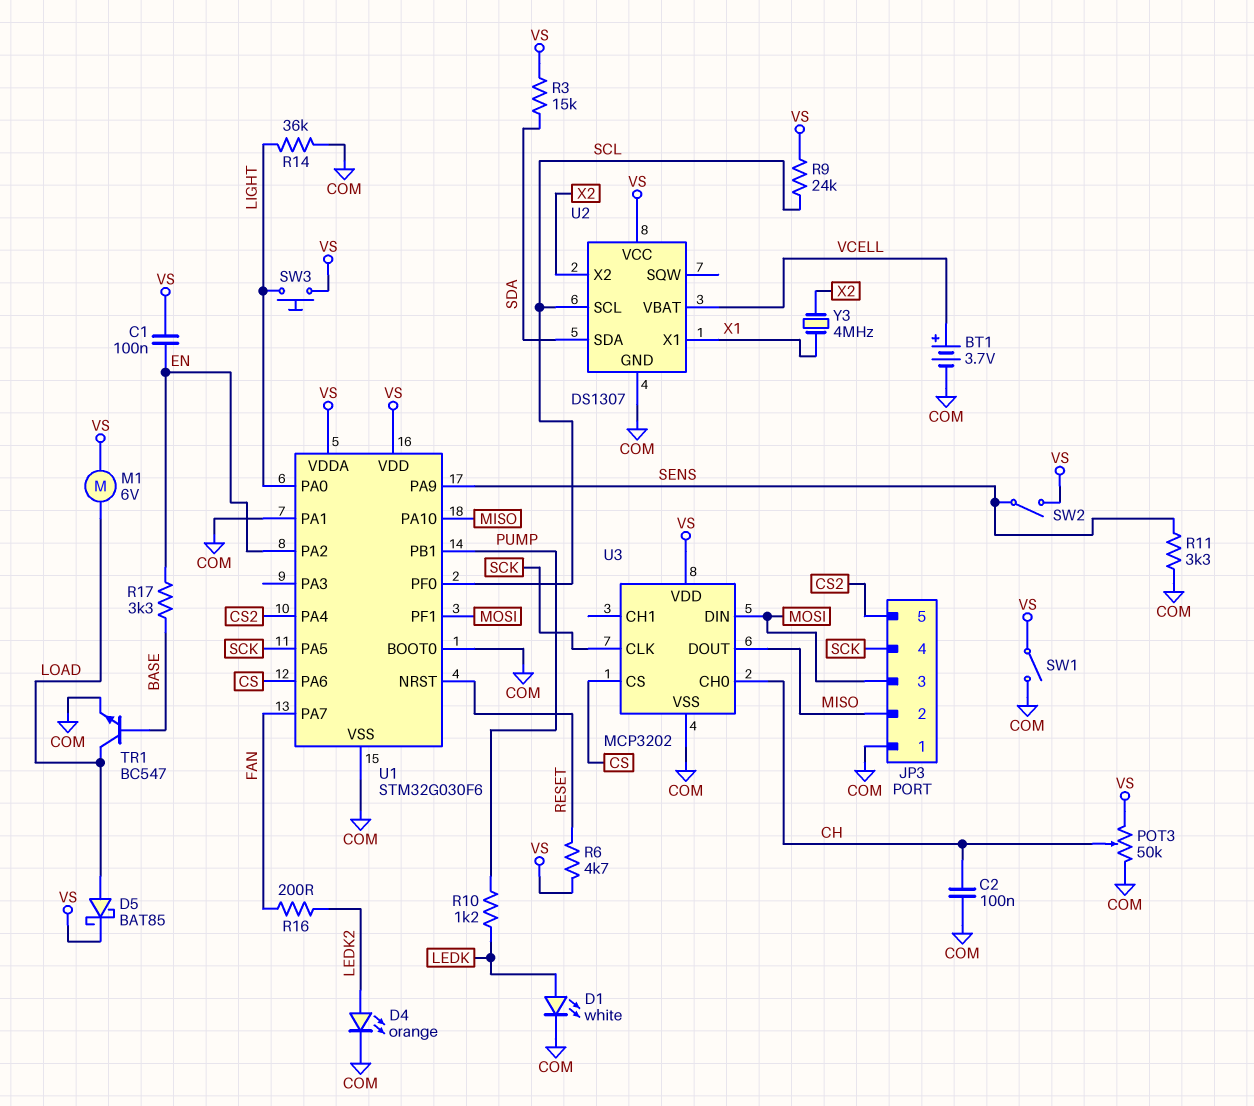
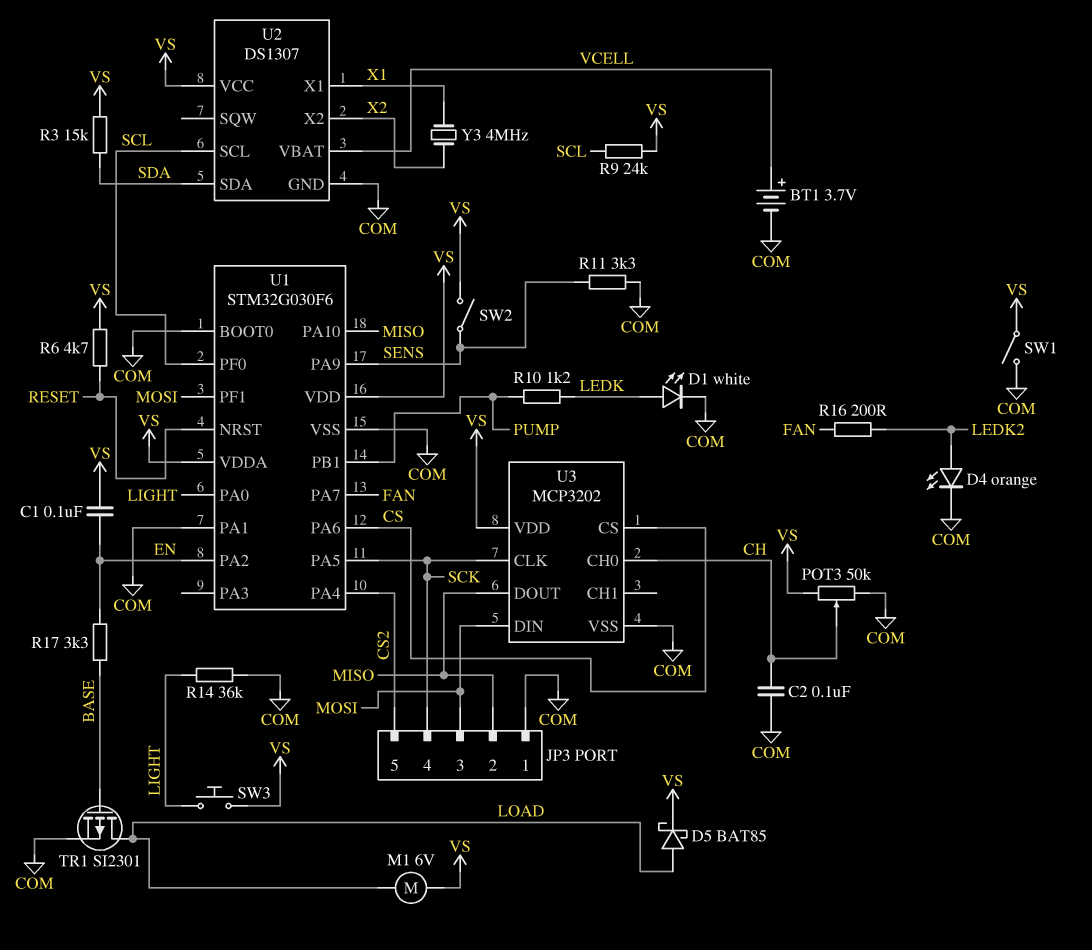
TR1: NPN BC547 (B BASE, C LOAD, E COM) -> PMOS SI2301 (G BASE, D LOAD, S COM)

